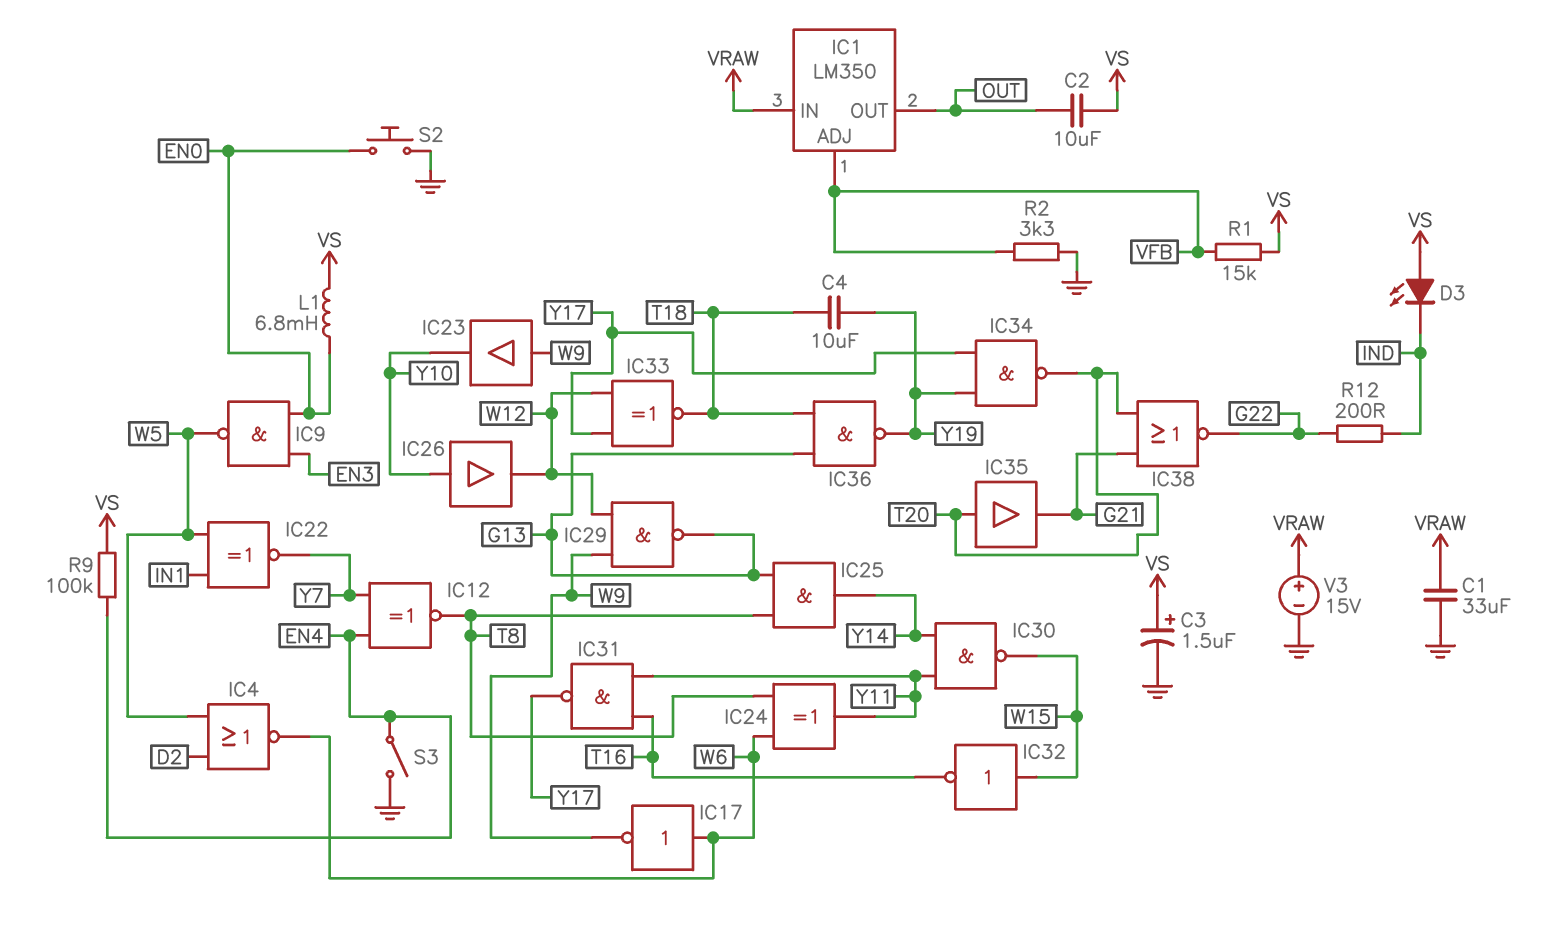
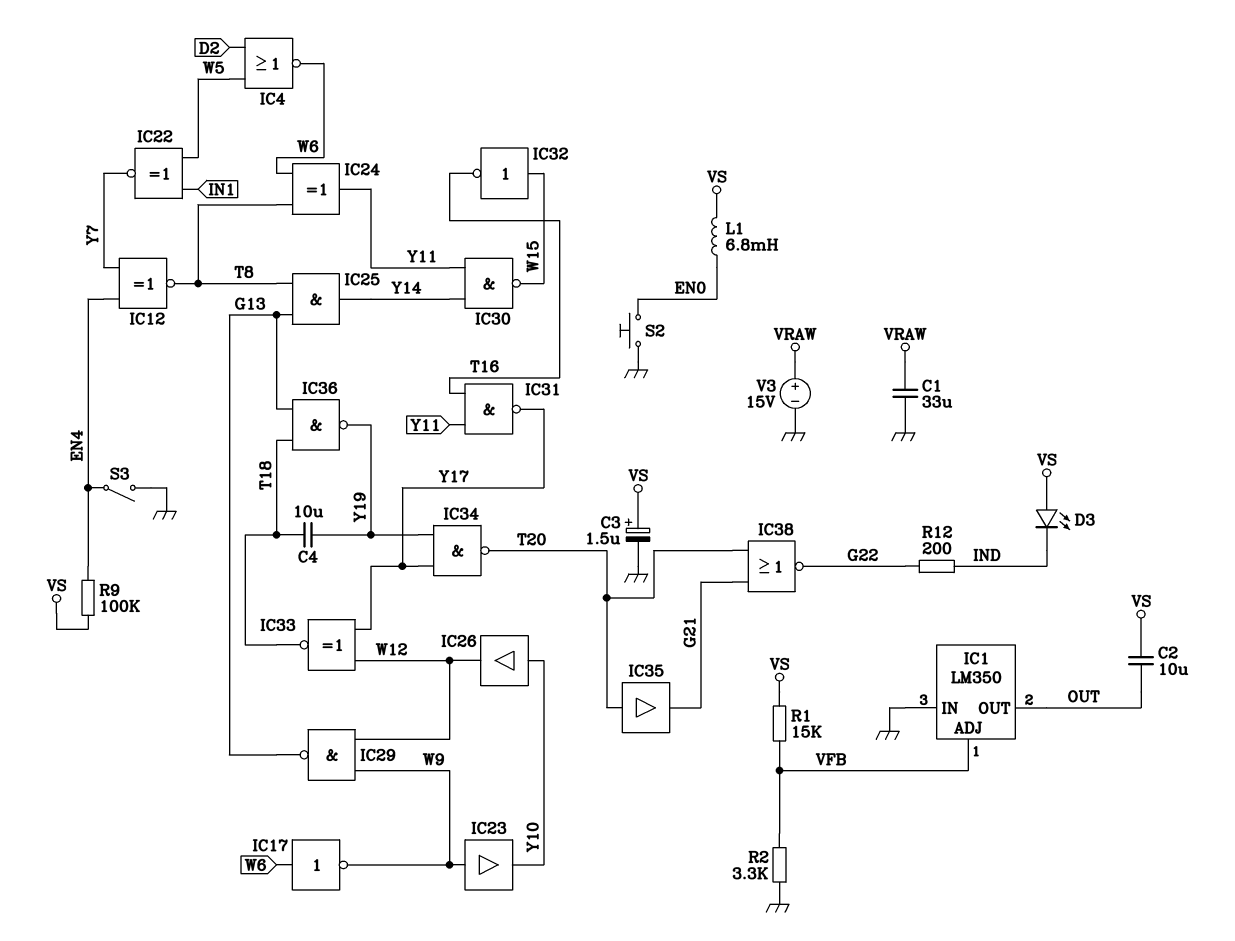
IC1 pin IN: VRAW -> GND
IC9: NAND (in EN0, in EN3, out W5) -> none

